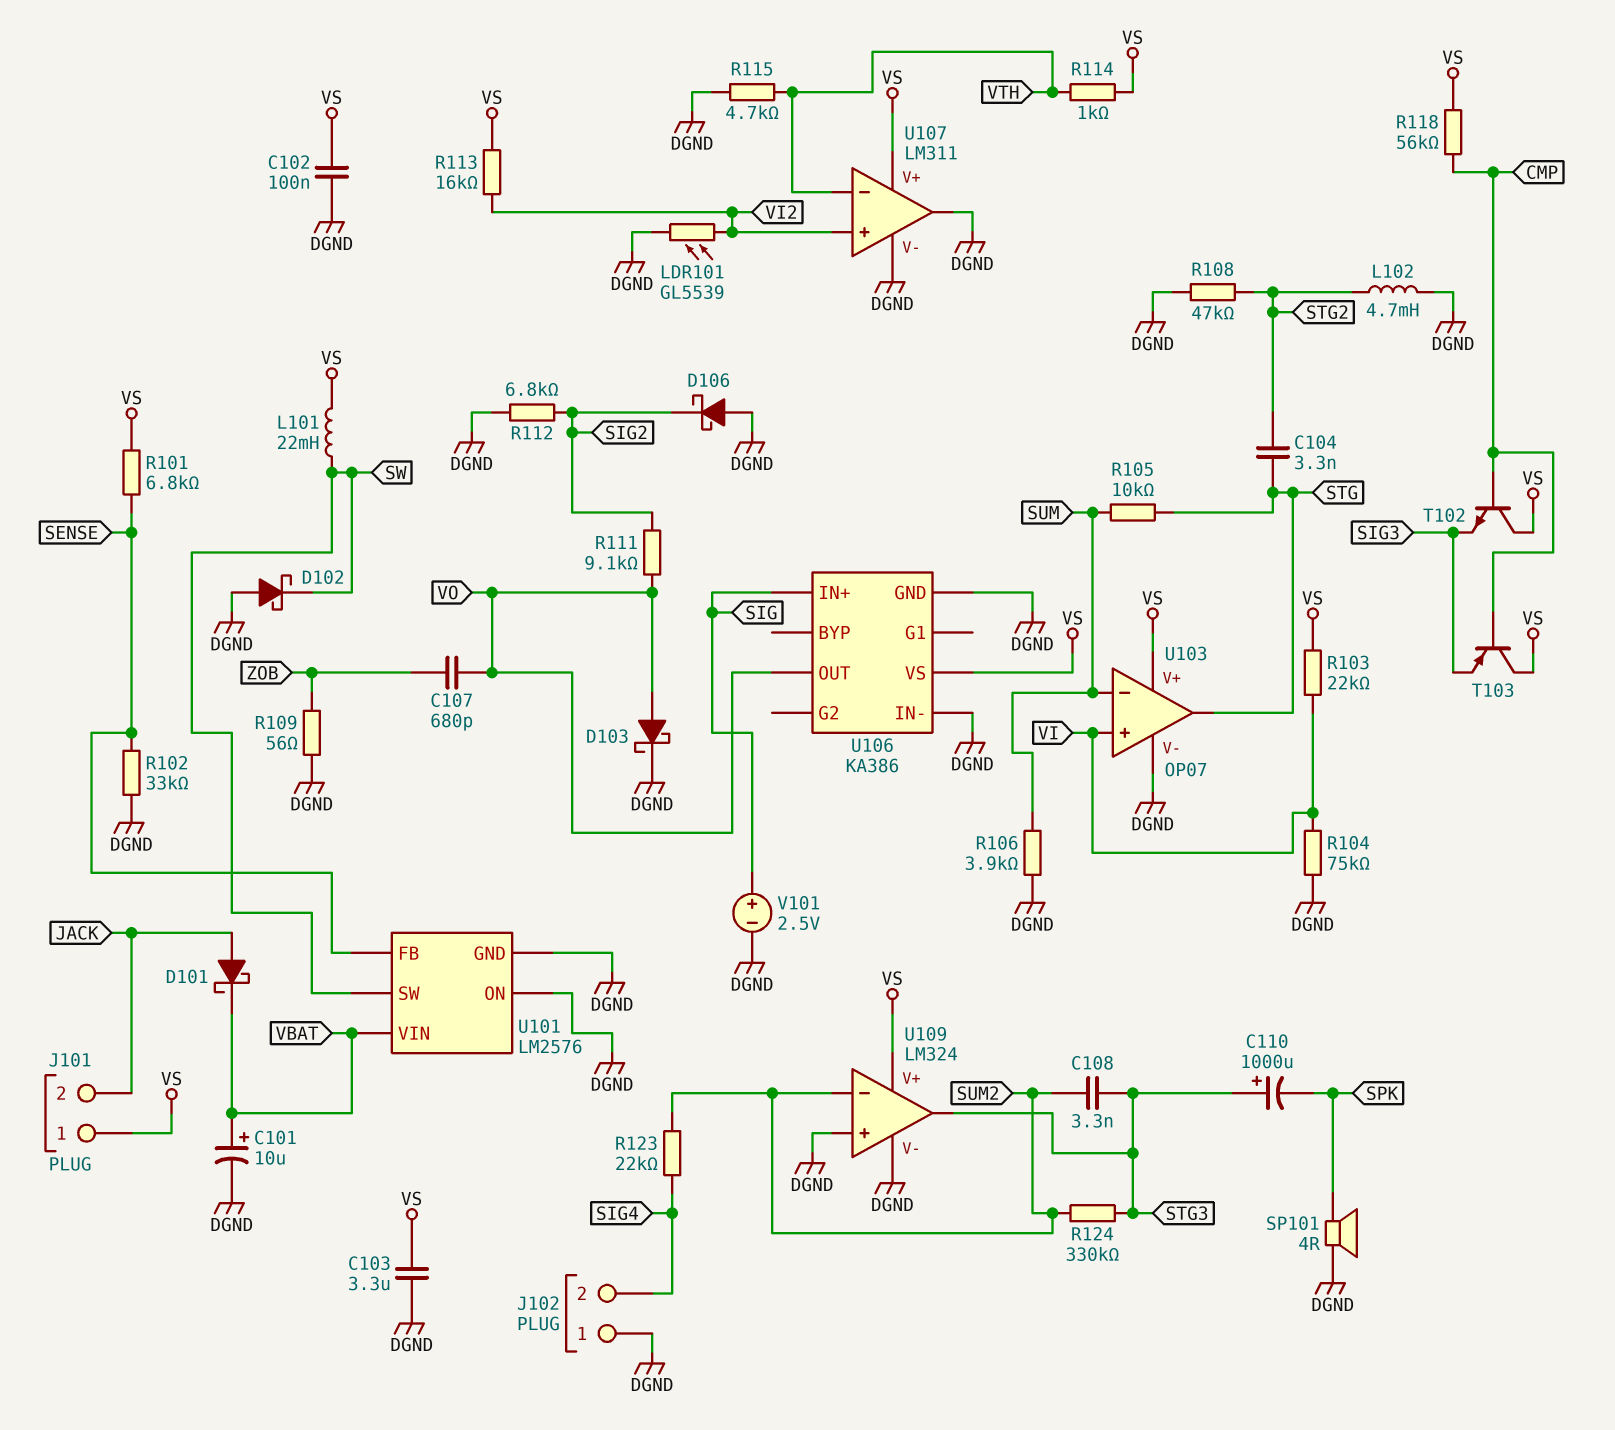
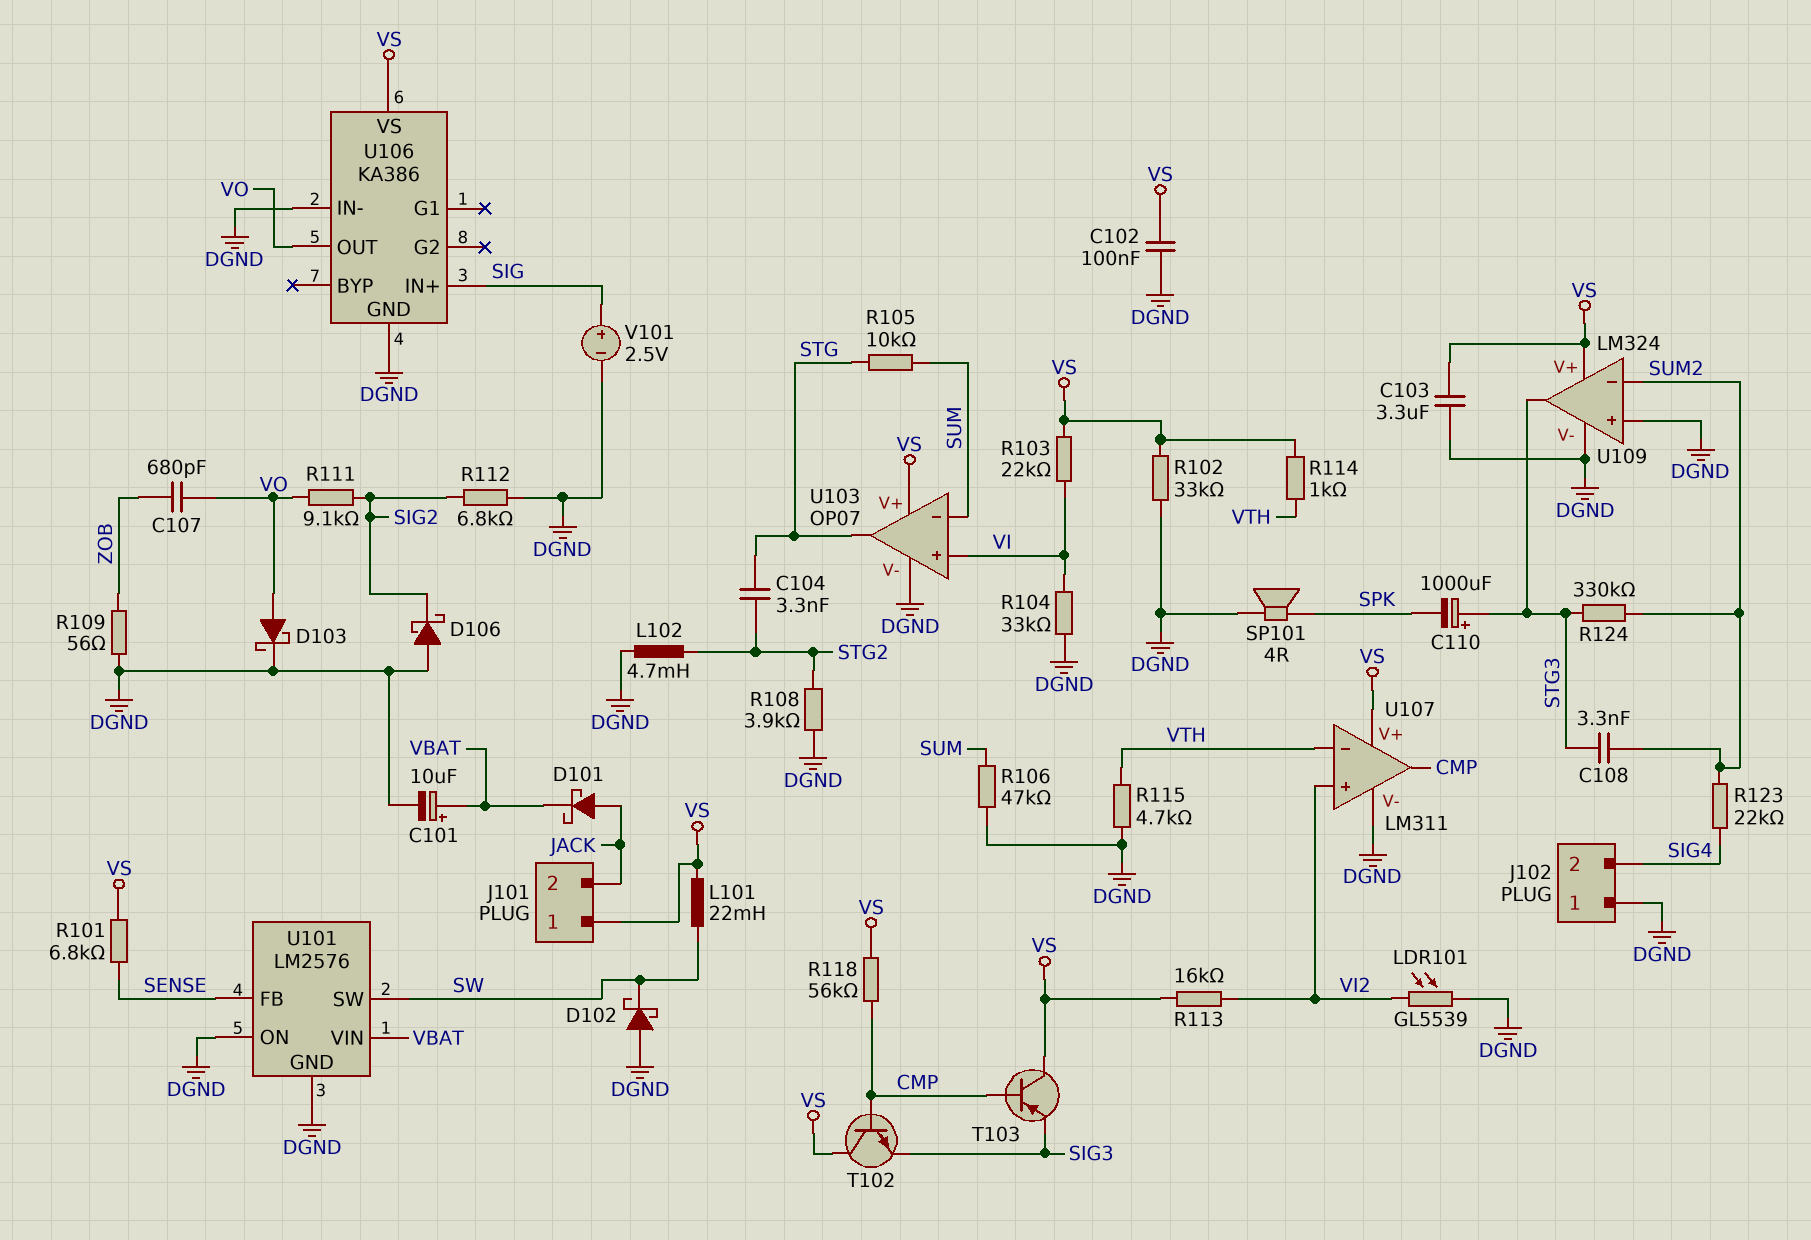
R102: 33k (DGND, SENSE) -> 33k (DGND, VS)
R104: 75k (DGND, VI) -> 33k (DGND, VI)
R106: 3.9k (DGND, SUM) -> 47k (DGND, SUM)
R108: 47k (DGND, STG2) -> 3.9k (DGND, STG2)
U107 pin out: DGND -> CMP

